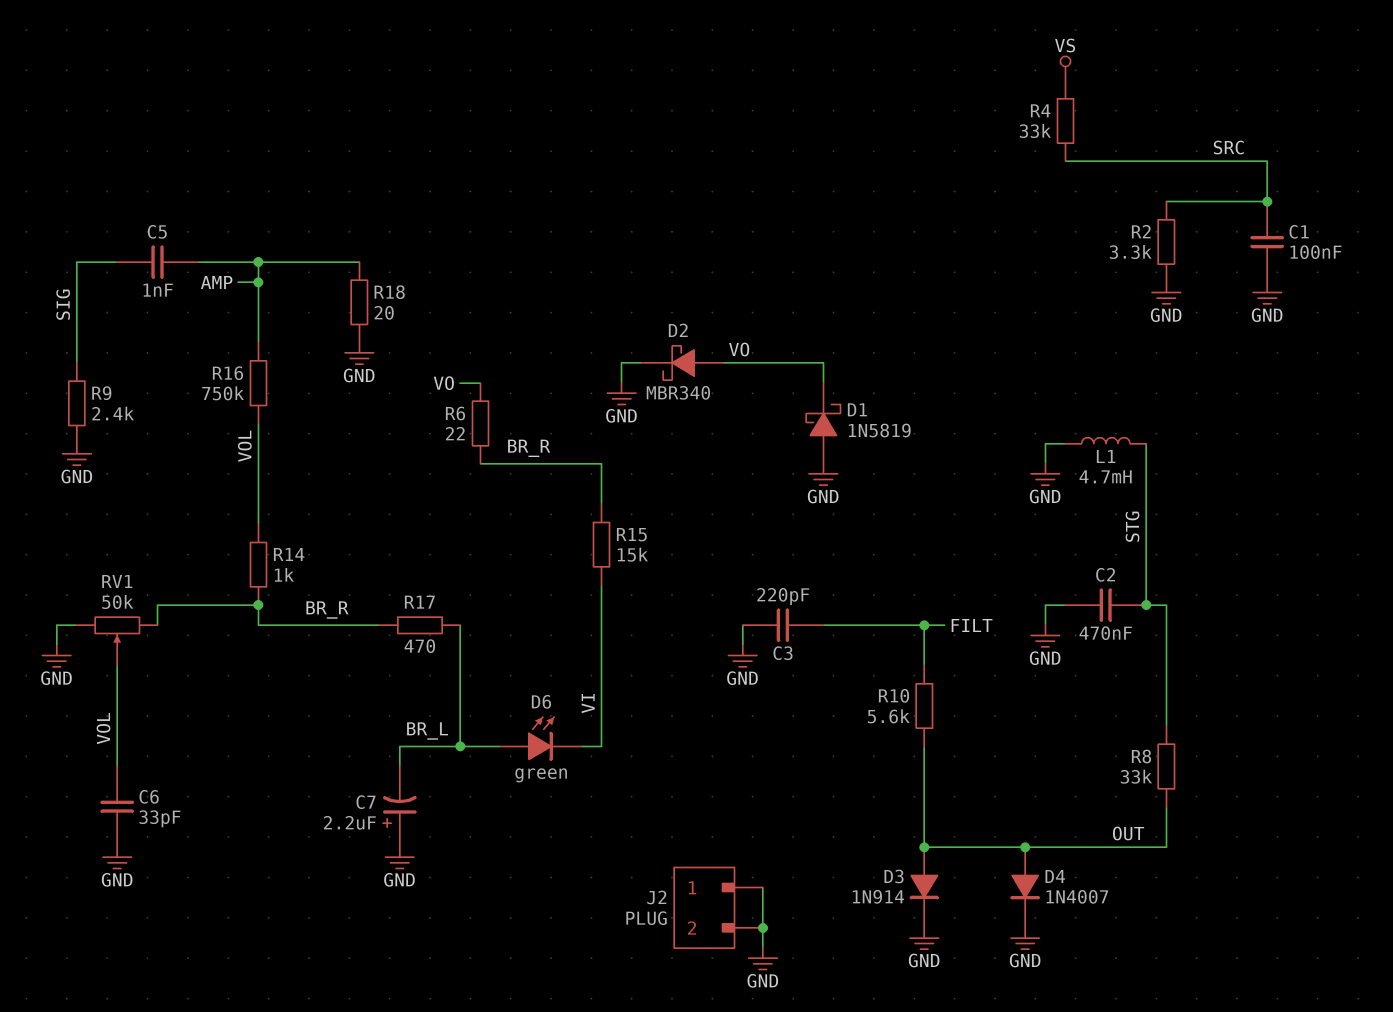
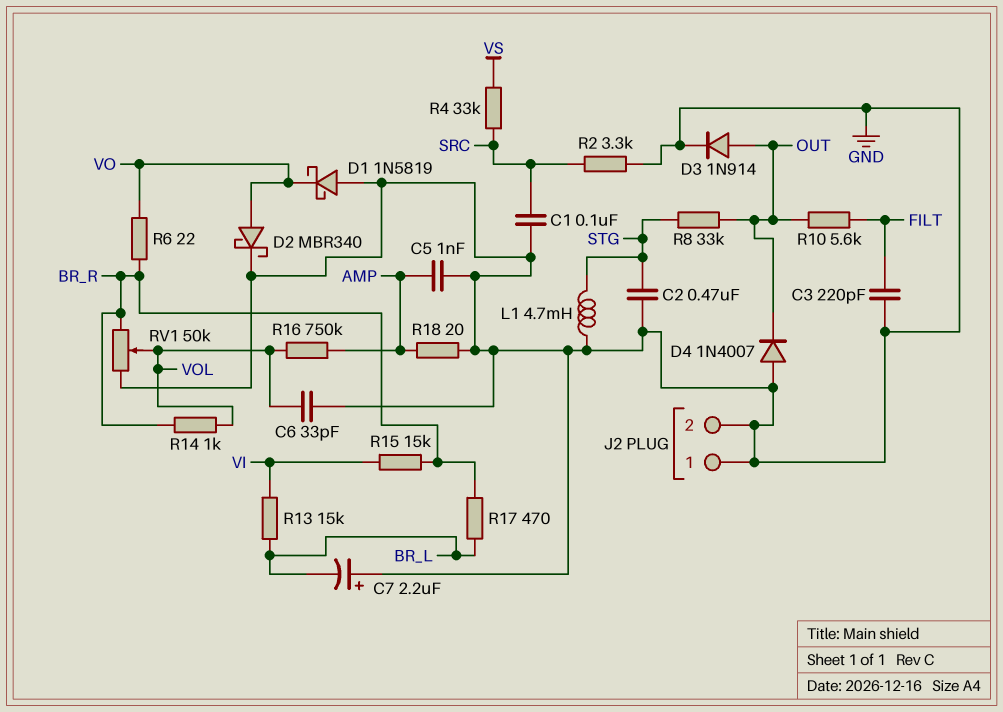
C5: 1nF (AMP, SIG) -> 1nF (AMP, GND)
D4: diode 1N4007 (A OUT, K GND) -> diode 1N4007 (A GND, K OUT)
D6: LED green (A BR_L, K VI) -> none
R9: 2.4k (GND, SIG) -> none
R13: none -> 15k (BR_L, VI)

